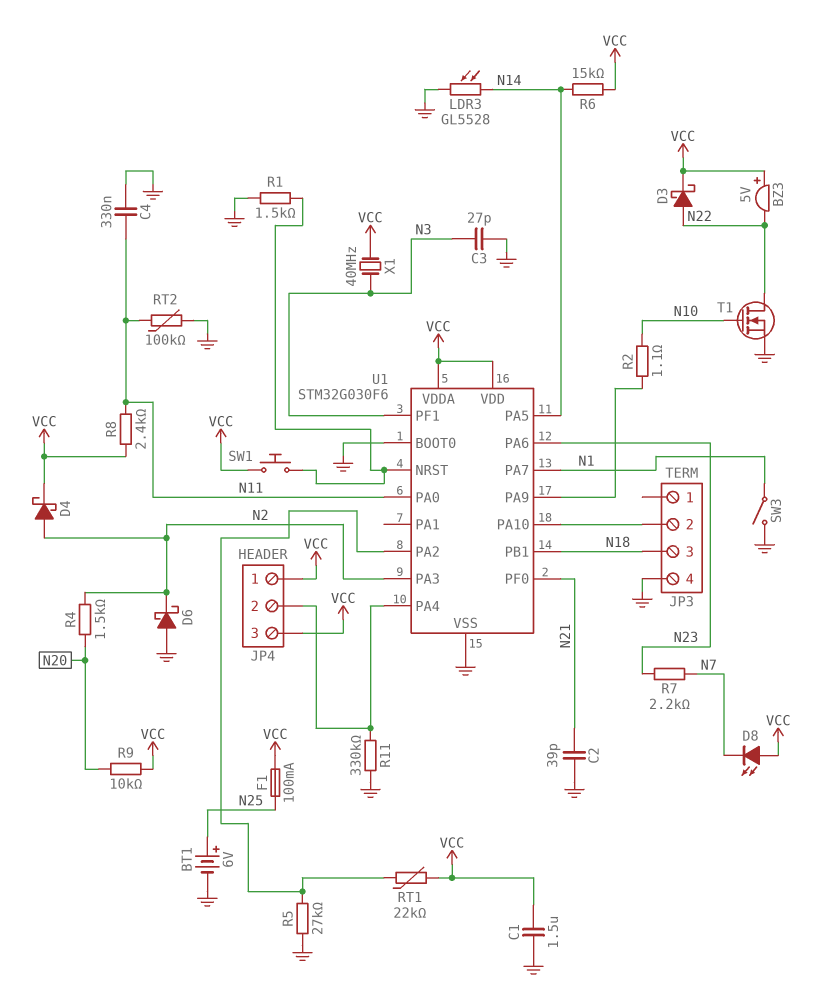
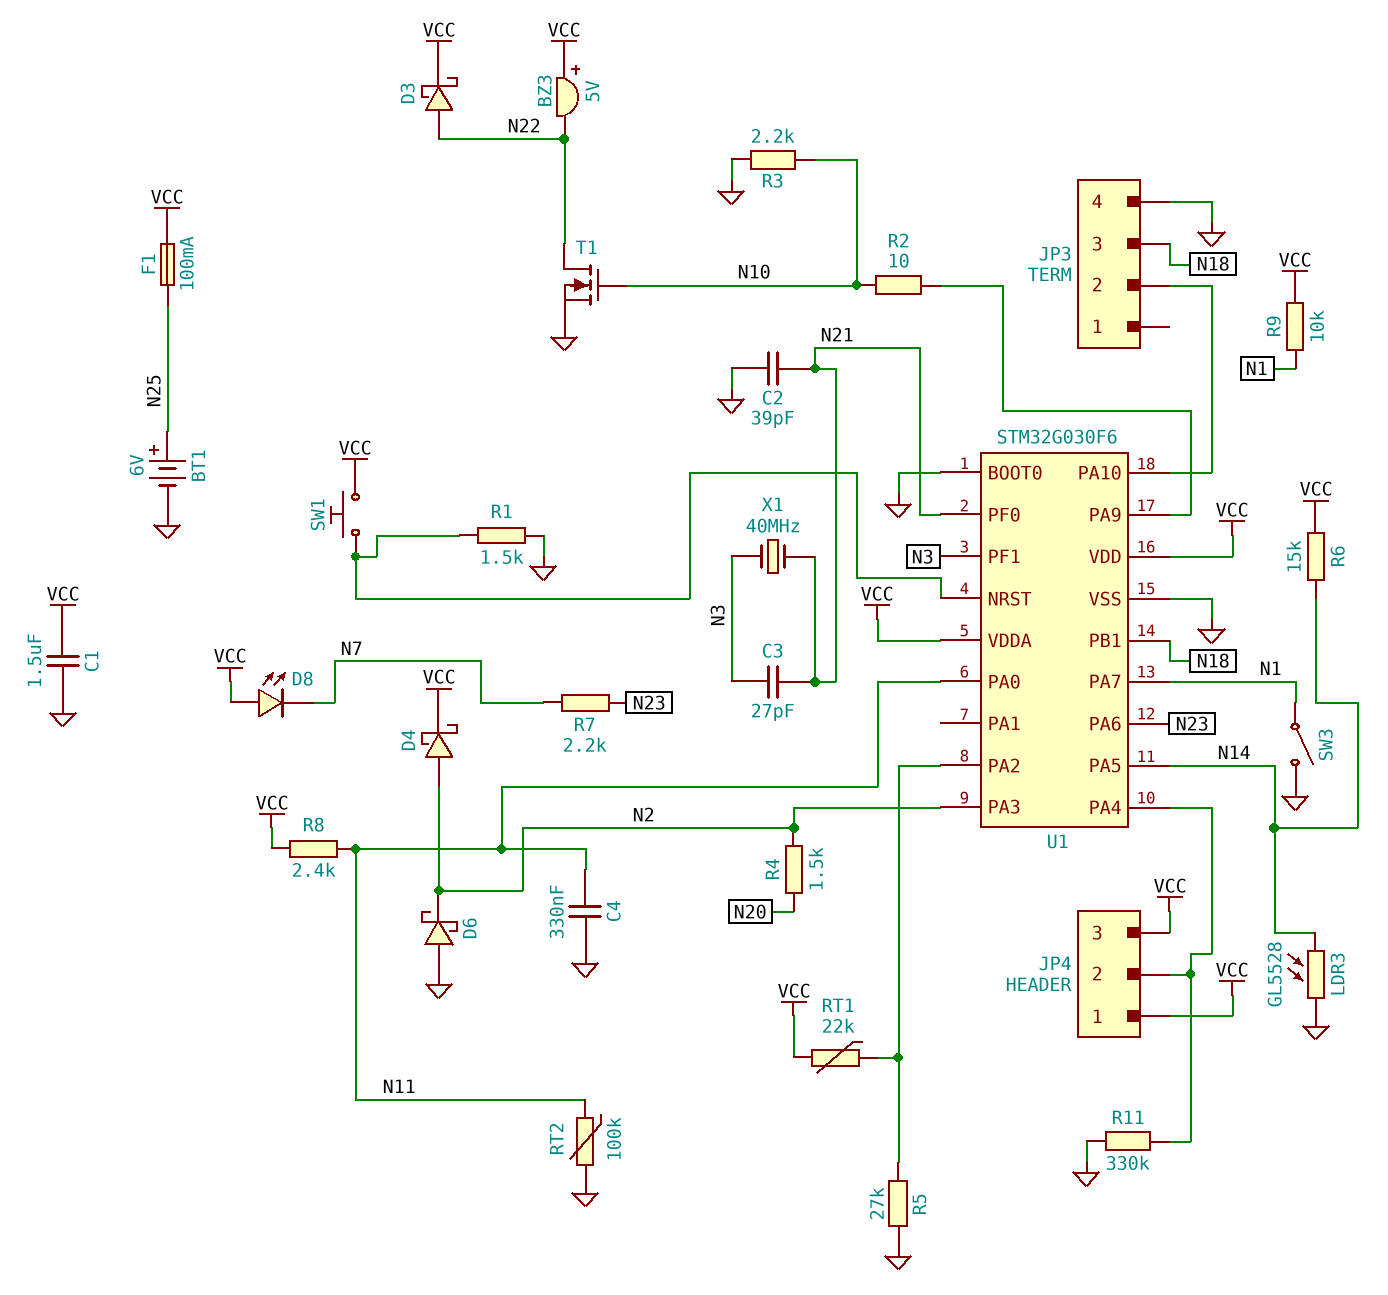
C3: 27pF (GND, N3) -> 27pF (N3, N21)
R2: 1.1 (N10, U1/PA9) -> 10 (N10, U1/PA9)
R3: none -> 2.2k (GND, N10)
R9: 10k (N20, VCC) -> 10k (N1, VCC)
X1: 40MHz (N3, VCC) -> 40MHz (N3, N21)

